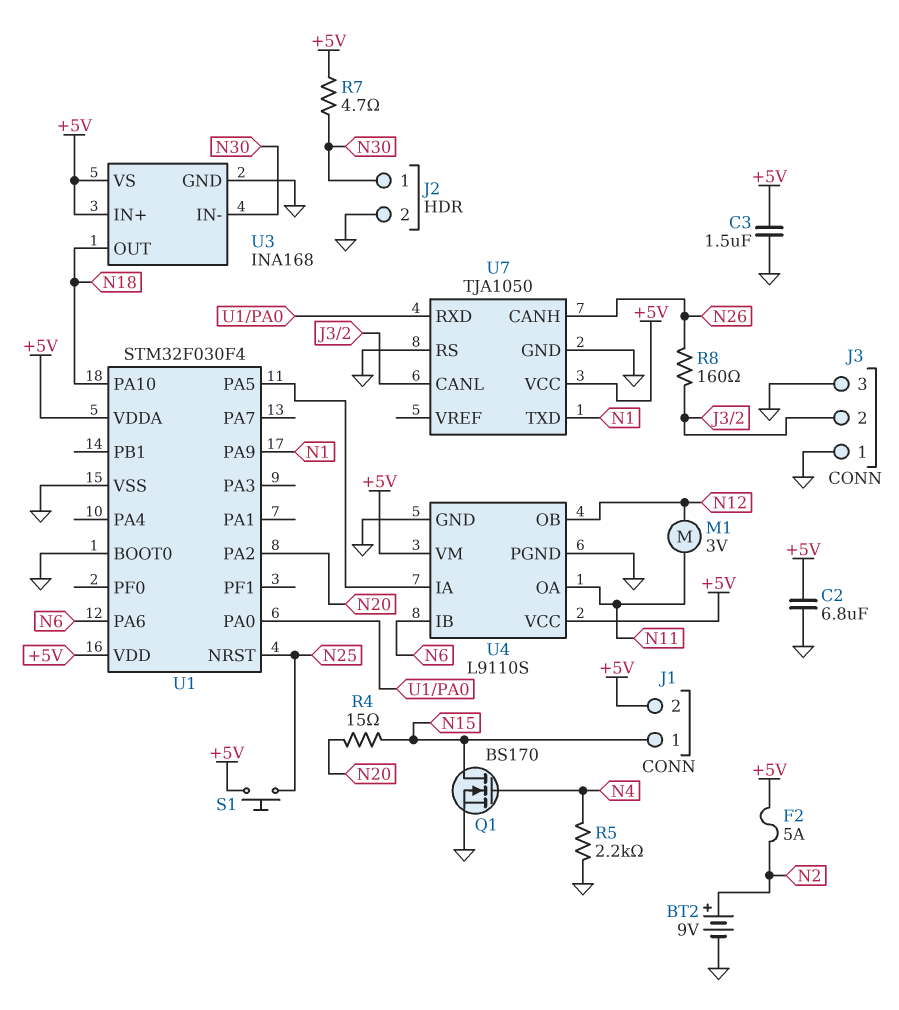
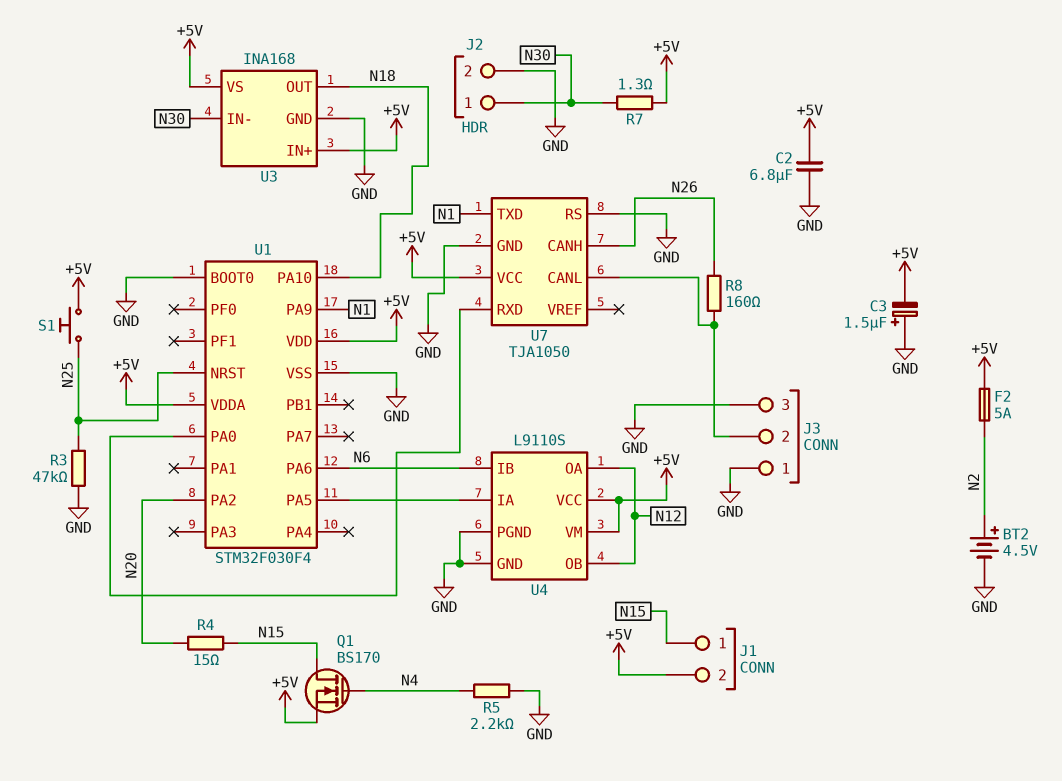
BT2: 9V (plus N2, minus GND) -> 4.5V (plus N2, minus GND)
C3: 1.5uF (+5V, GND) -> 1.5uF (plus GND, minus +5V)
M1: motor 3V (N11, N12) -> none
Q1: NMOS BS170 (G N4, D N15, S GND) -> NMOS BS170 (G N4, D N15, S +5V)
R3: none -> 47k (GND, N25)
R7: 4.7 (+5V, N30) -> 1.3 (+5V, N30)
U4 pin OA: N11 -> N12

